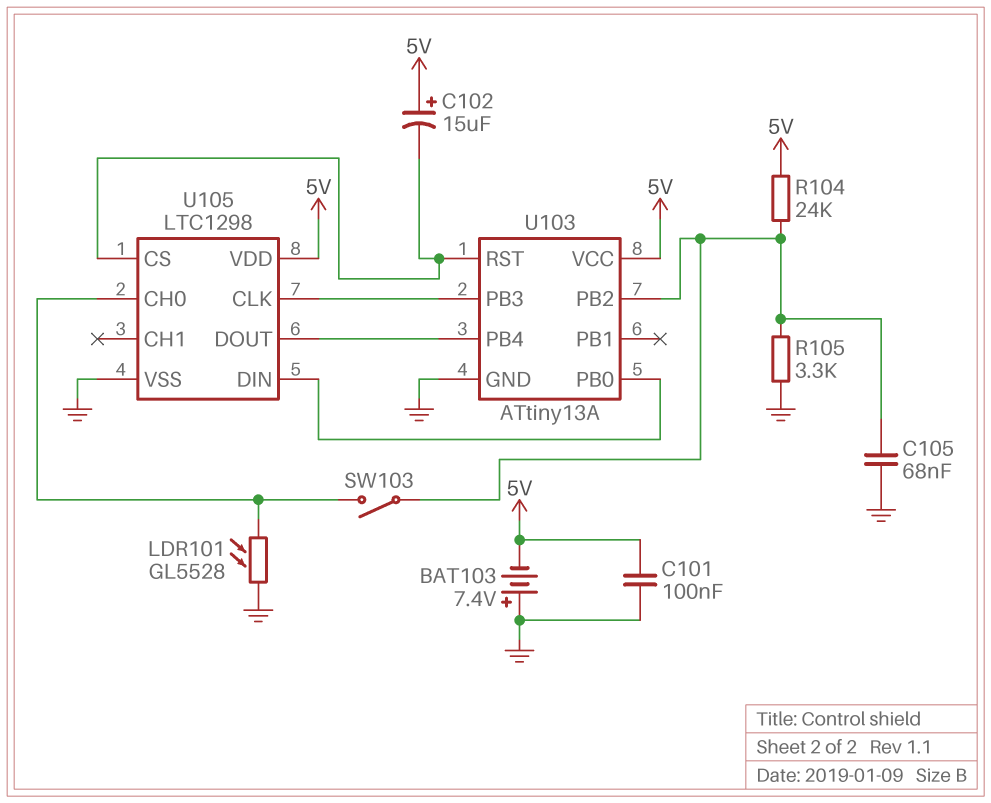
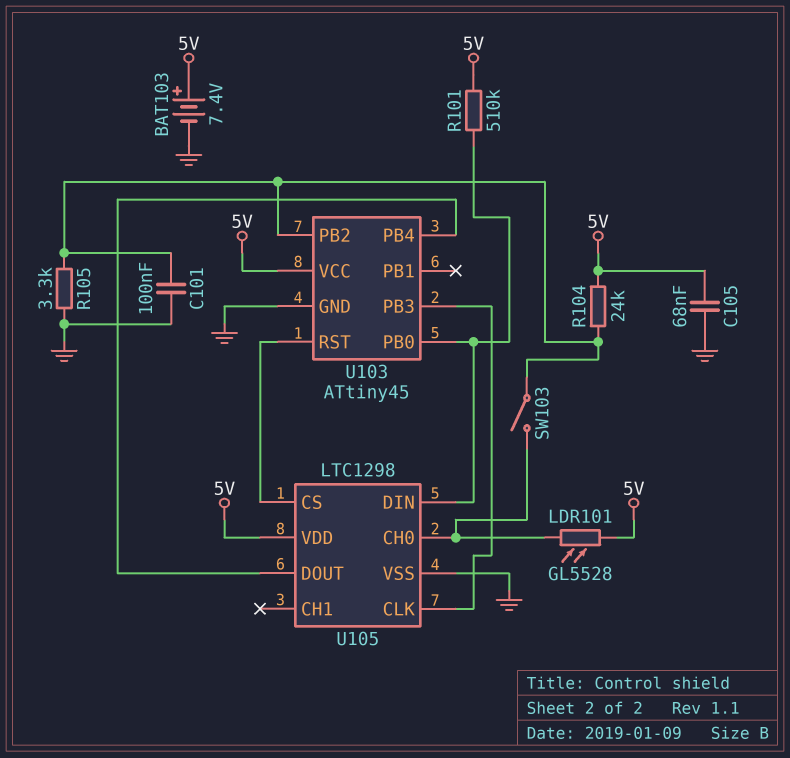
BAT103: 7.4V (plus GND, minus 5V) -> 7.4V (plus 5V, minus GND)
C101: 100nF (5V, GND) -> 100nF (GND, U103/PB2)
C102: 15uF (plus 5V, minus U103/RST) -> none
C105: 68nF (GND, U103/PB2) -> 68nF (5V, GND)
LDR101: GL5528 (GND, U105/CH0) -> GL5528 (5V, U105/CH0)
R101: none -> 510k (5V, U103/PB0)
U103: ATtiny13A -> ATtiny45

